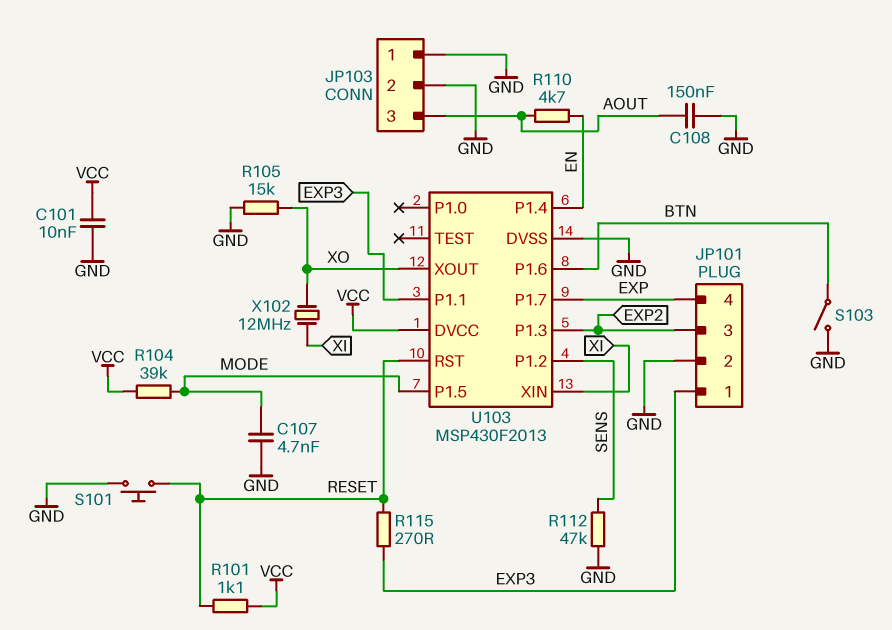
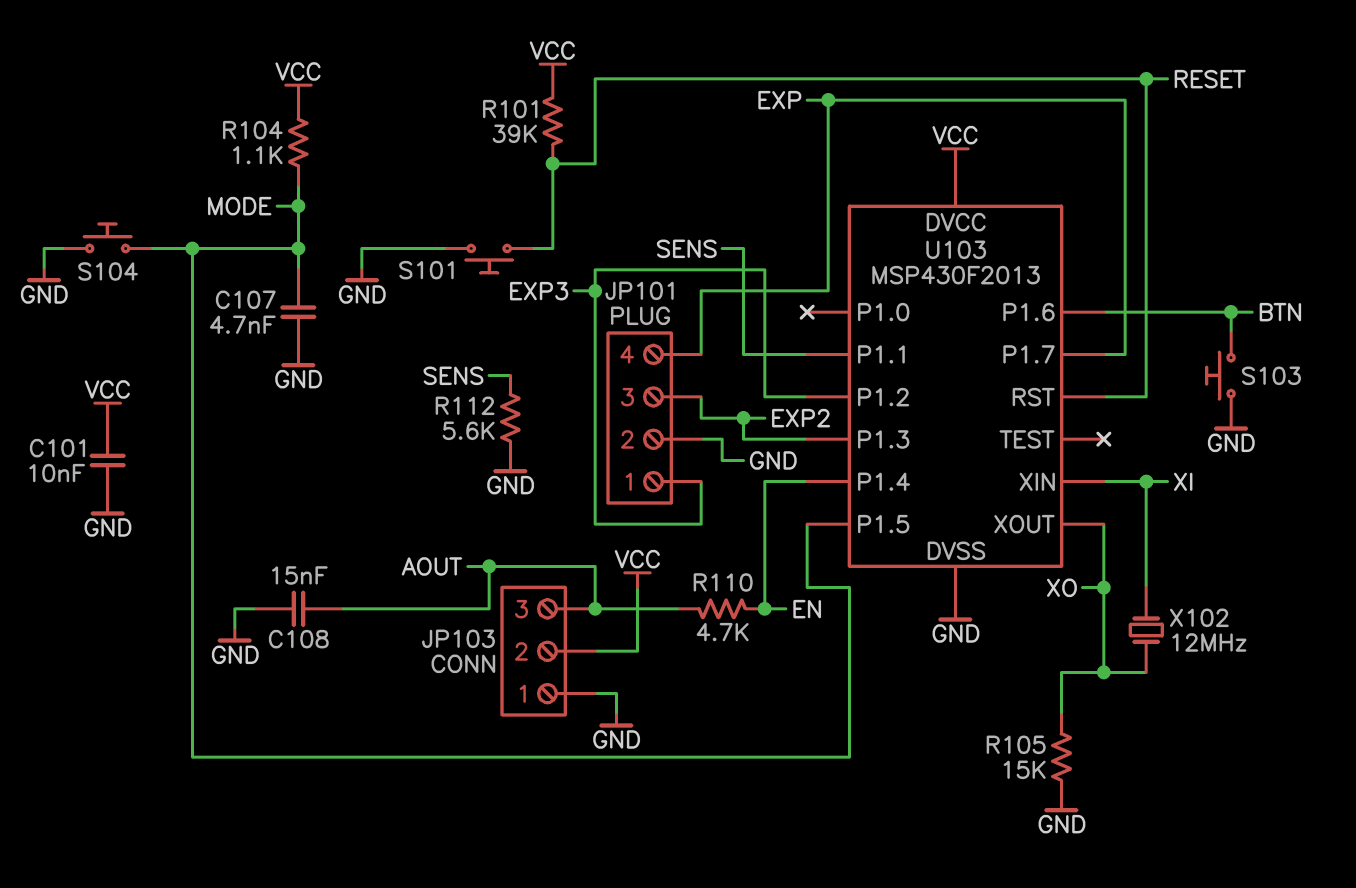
C108: 150nF (AOUT, GND) -> 15nF (AOUT, GND)
JP103 pin 2: GND -> VCC
R101: 1.1k (RESET, VCC) -> 39k (RESET, VCC)
R104: 39k (MODE, VCC) -> 1.1k (MODE, VCC)
R112: 47k (GND, SENS) -> 5.6k (GND, SENS)
R115: 270 (EXP3, RESET) -> none
S103: switch (BTN, GND) -> button (BTN, GND)
S104: none -> button (GND, MODE)
U103 pin P1.1: EXP3 -> SENS
U103 pin P1.2: SENS -> EXP3

